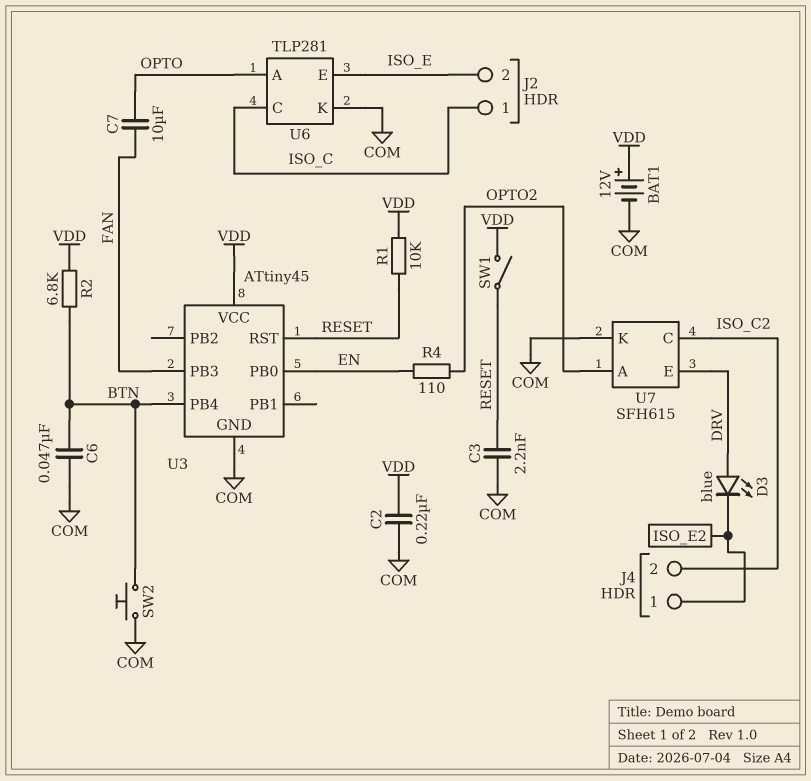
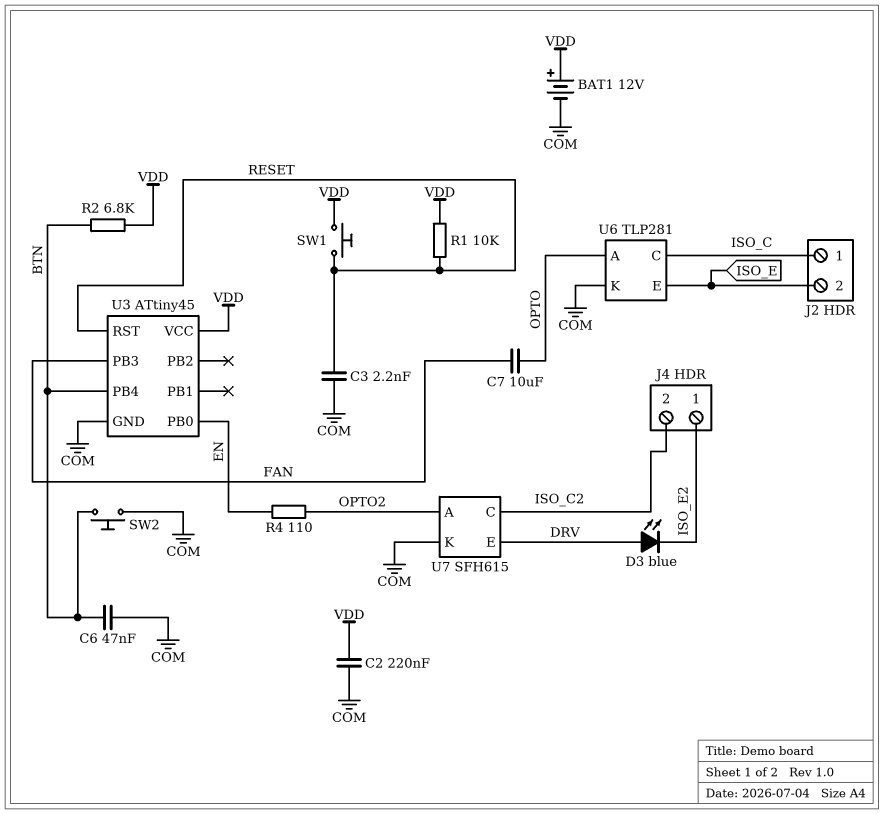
SW1: switch (RESET, VDD) -> button (RESET, VDD)

